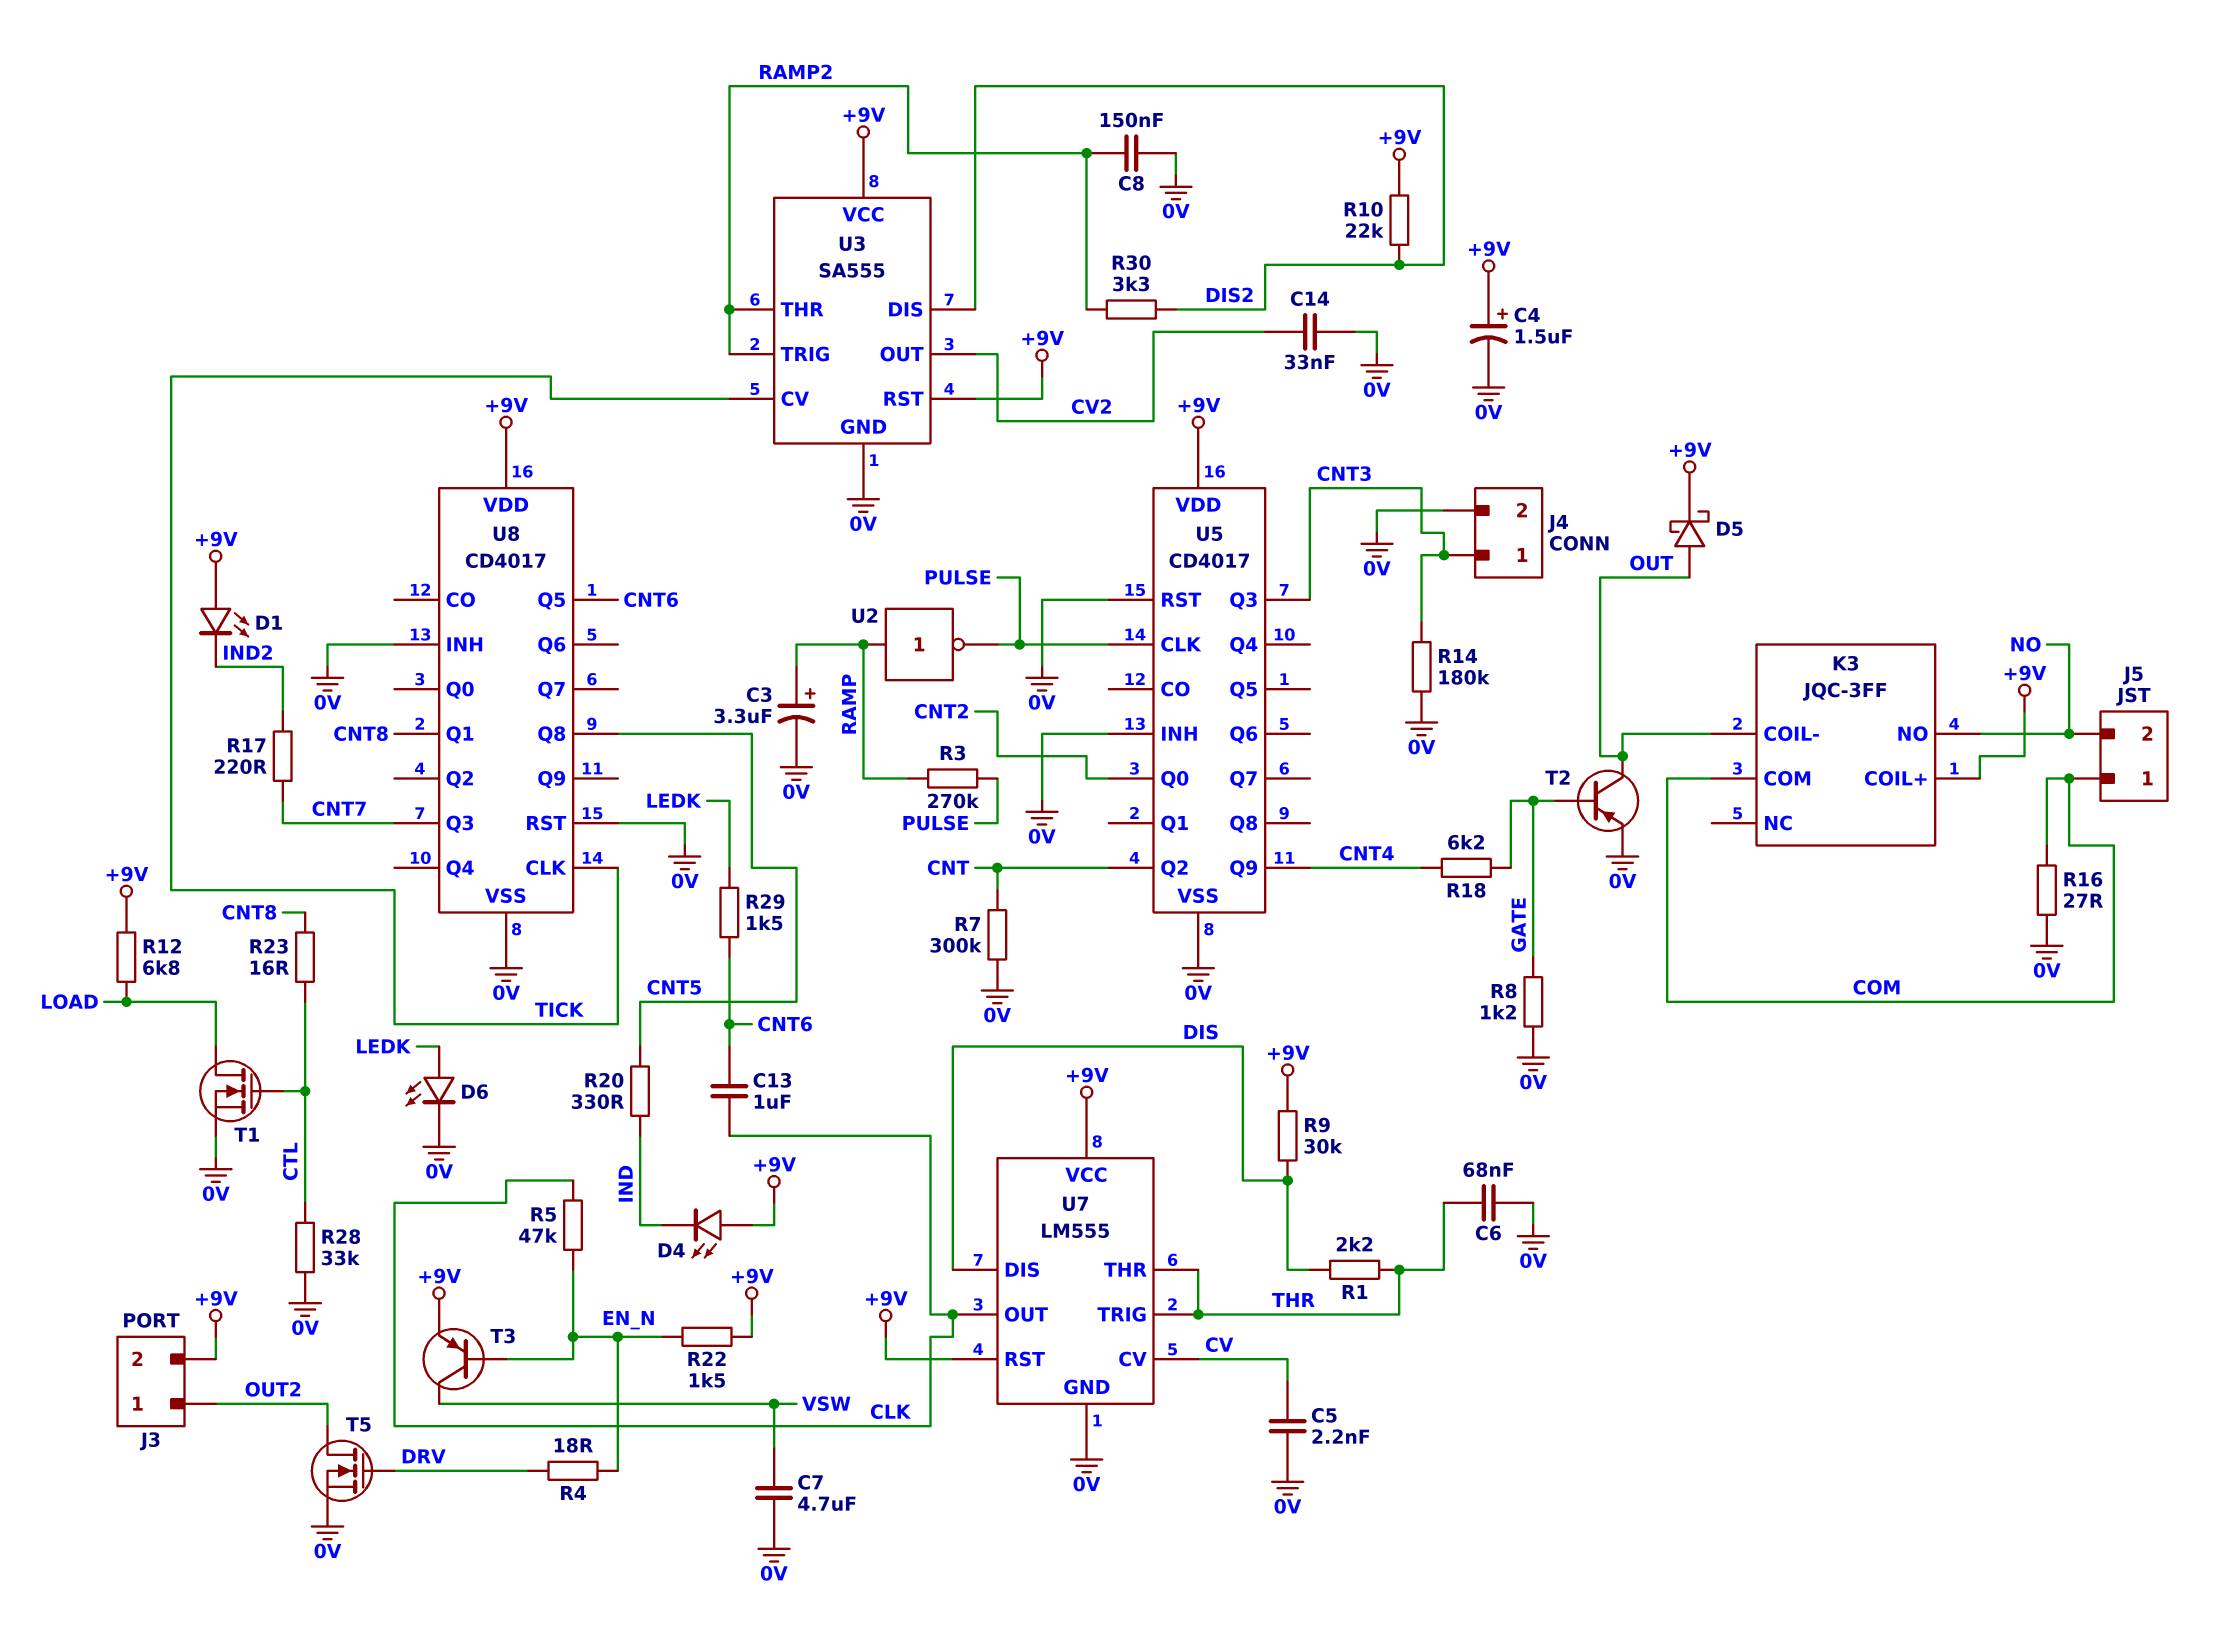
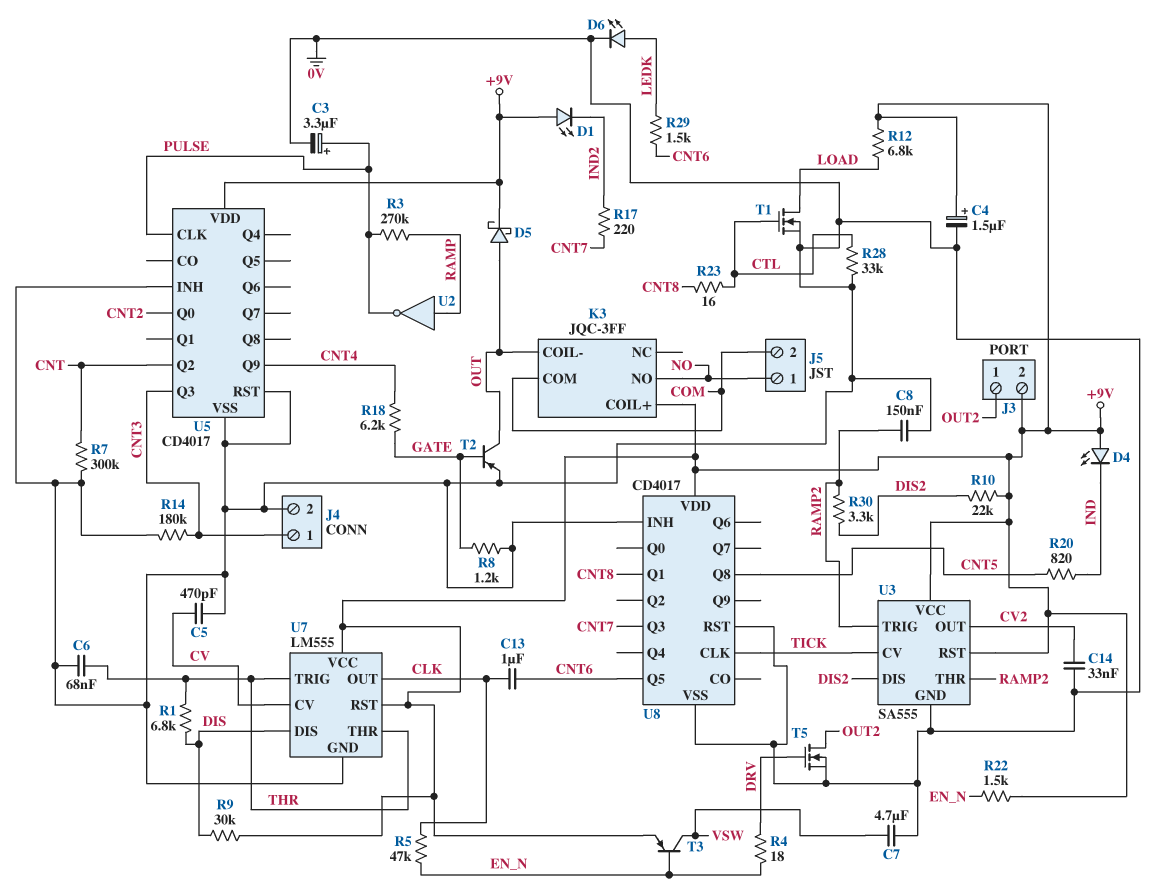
C3: 3.3uF (plus RAMP, minus 0V) -> 3.3uF (plus PULSE, minus 0V)
C5: 2.2nF (0V, CV) -> 470pF (0V, CV)
J5 pin 1: COM -> NO
J5 pin 2: NO -> COM
R1: 2.2k (DIS, THR) -> 6.8k (DIS, THR)
R16: 27 (0V, COM) -> none
R20: 330 (CNT5, IND) -> 820 (CNT5, IND)

